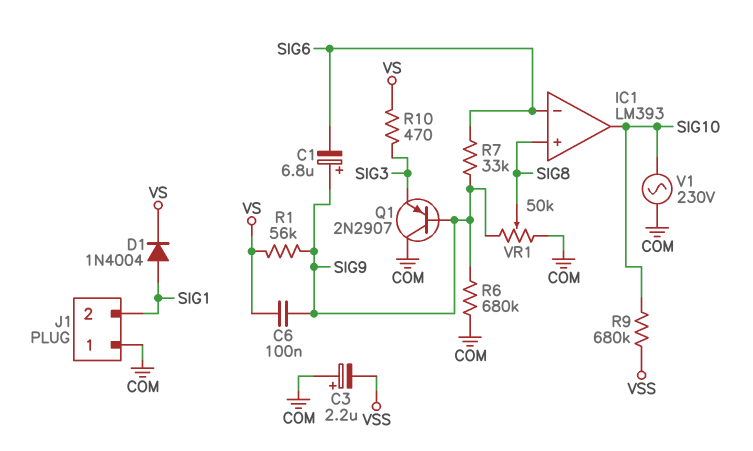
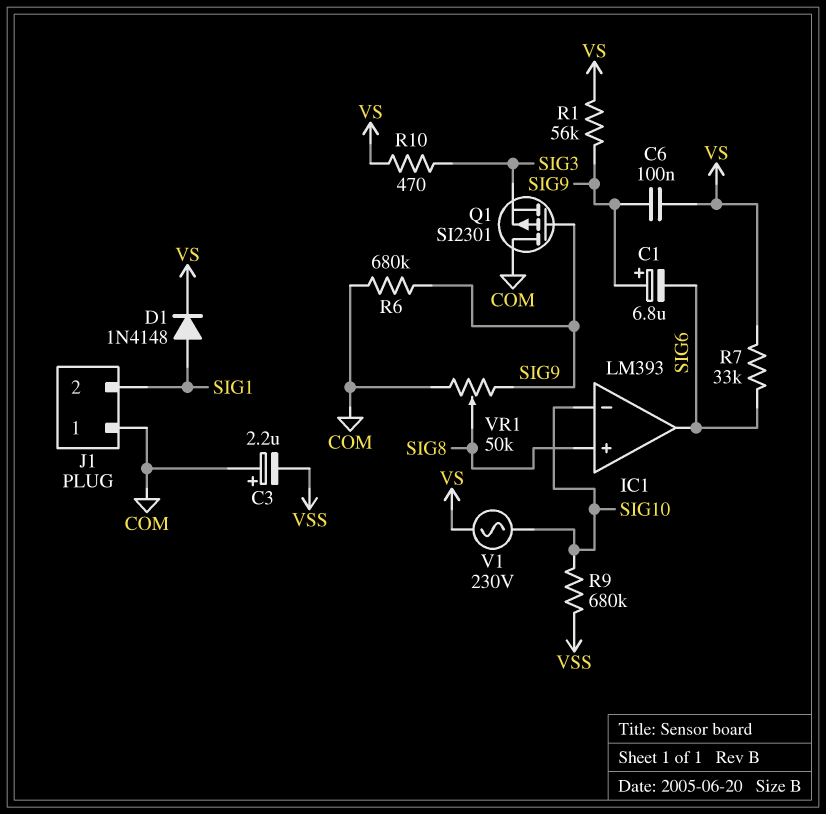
D1: diode 1N4004 (A SIG1, K VS) -> diode 1N4148 (A SIG1, K VS)
IC1 pin in-: SIG6 -> SIG10
IC1 pin out: SIG10 -> SIG6
Q1: PNP 2N2907 (B SIG9, C COM, E SIG3) -> PMOS SI2301 (G SIG9, D COM, S SIG3)
R7: 33k (SIG6, SIG9) -> 33k (SIG6, VS)
V1: AC 230V (COM, SIG10) -> AC 230V (SIG10, VS)

